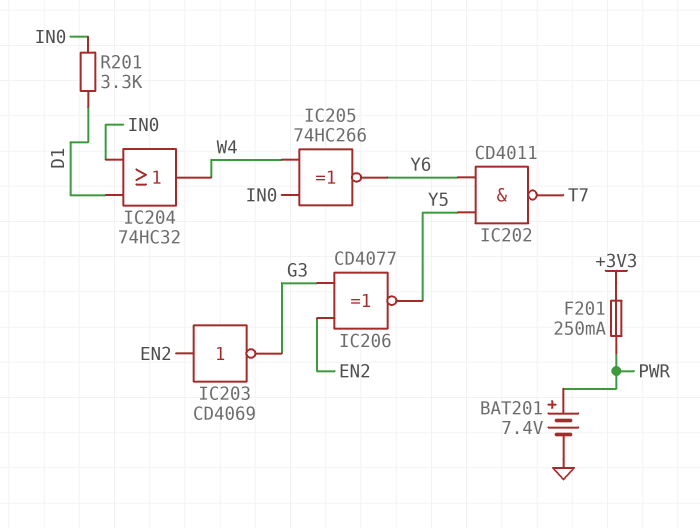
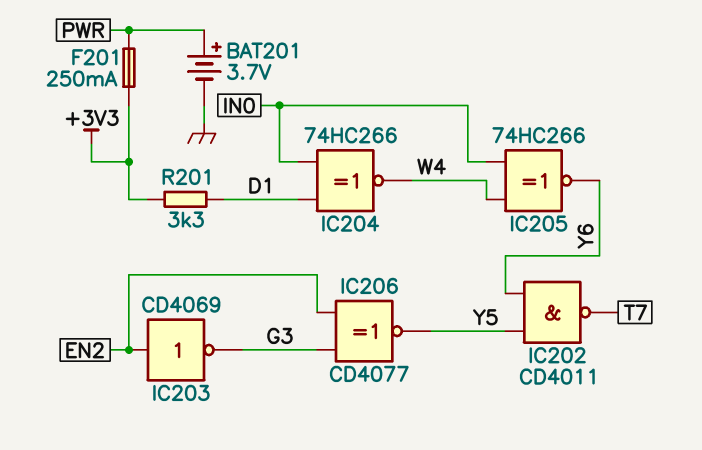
BAT201: 7.4V (plus PWR, minus GND) -> 3.7V (plus PWR, minus GND)
IC204: OR 74HC32 (in D1, in IN0, out W4) -> XNOR 74HC266 (in D1, in IN0, out W4)
R201: 3.3k (D1, IN0) -> 3.3k (+3V3, D1)

